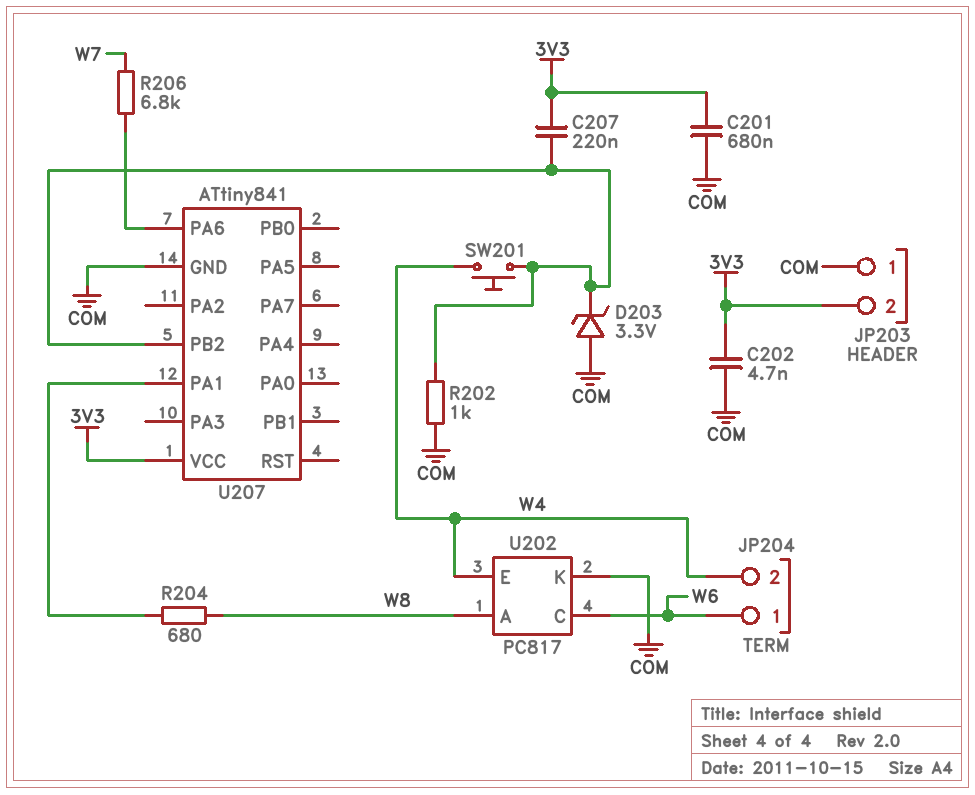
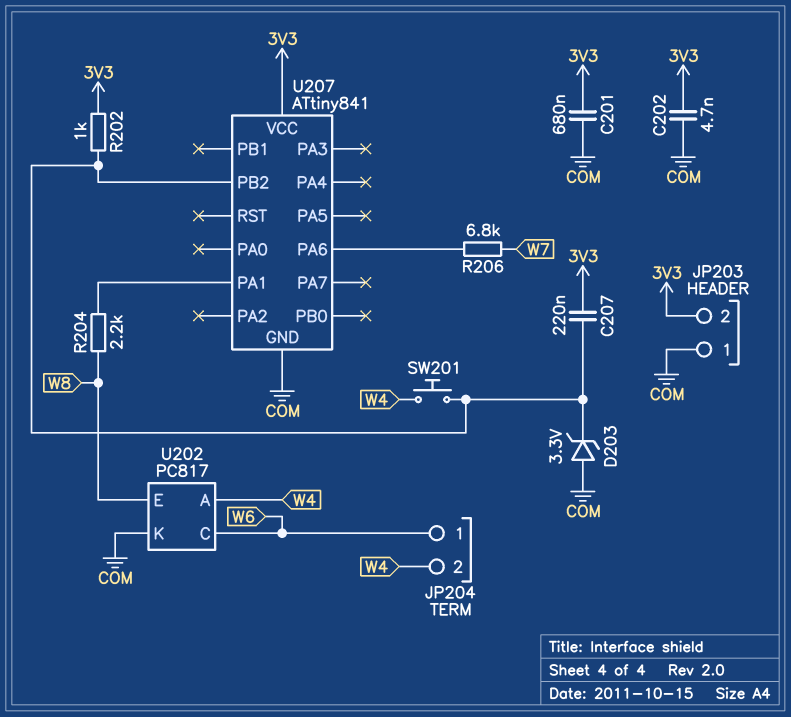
R202: 1k (COM, U207/PB2) -> 1k (3V3, U207/PB2)
R204: 680 (U207/PA1, W8) -> 2.2k (U207/PA1, W8)
U202 pin A: W8 -> W4
U202 pin E: W4 -> W8

